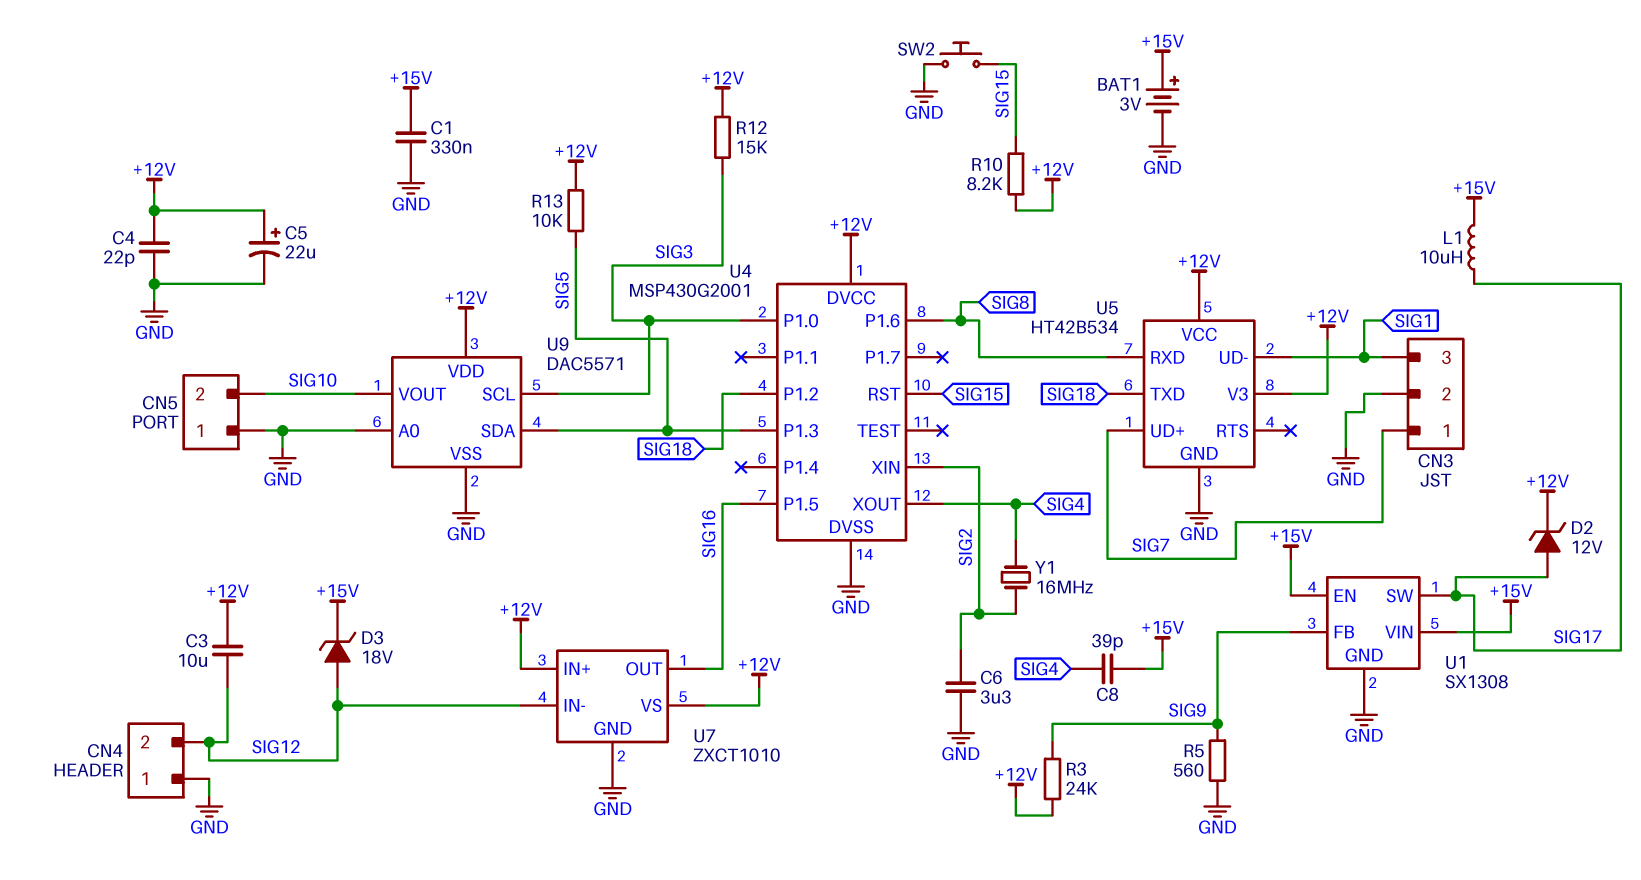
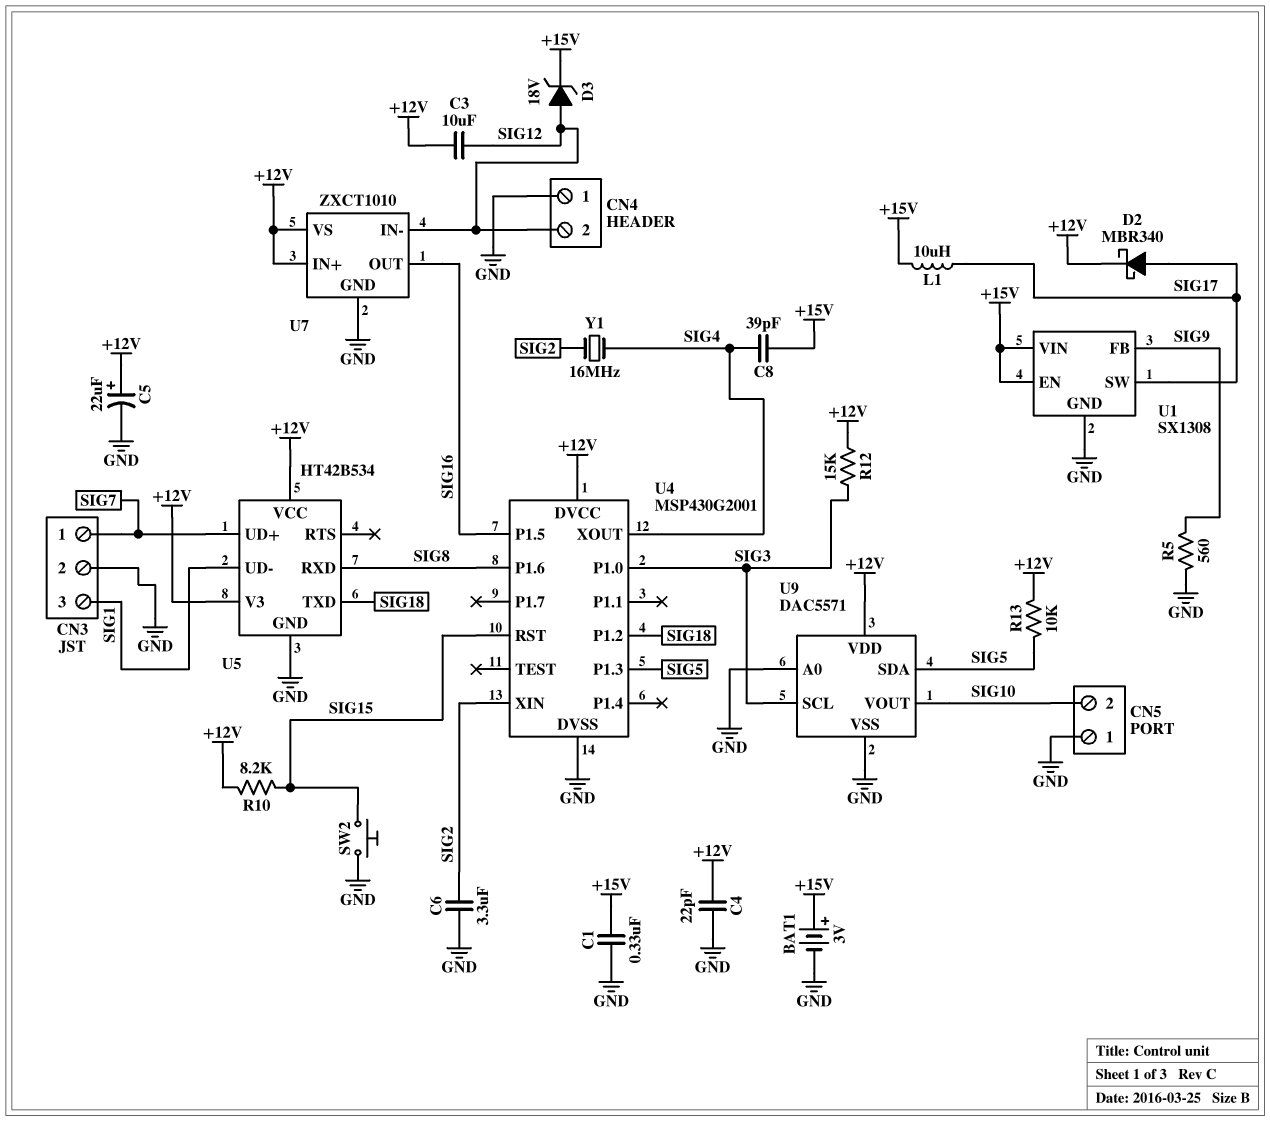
D2: zener 12V (A SIG17, K +12V) -> schottky MBR340 (A SIG17, K +12V)
R3: 24k (+12V, SIG9) -> none

